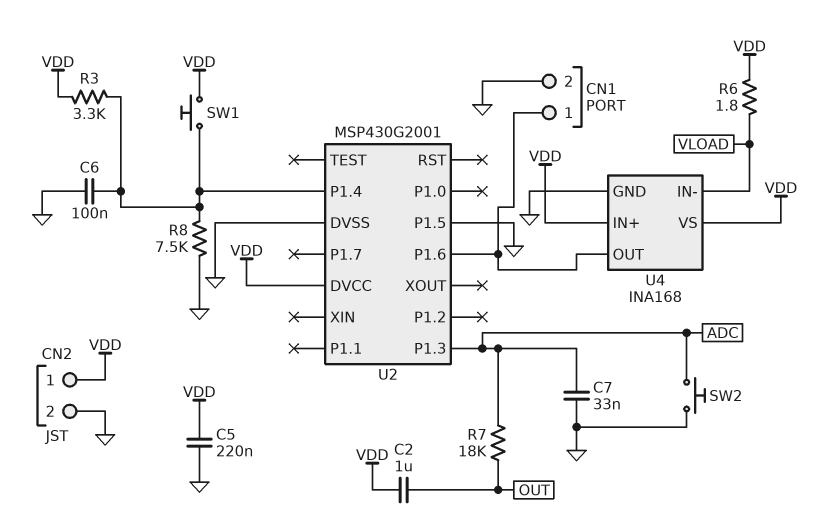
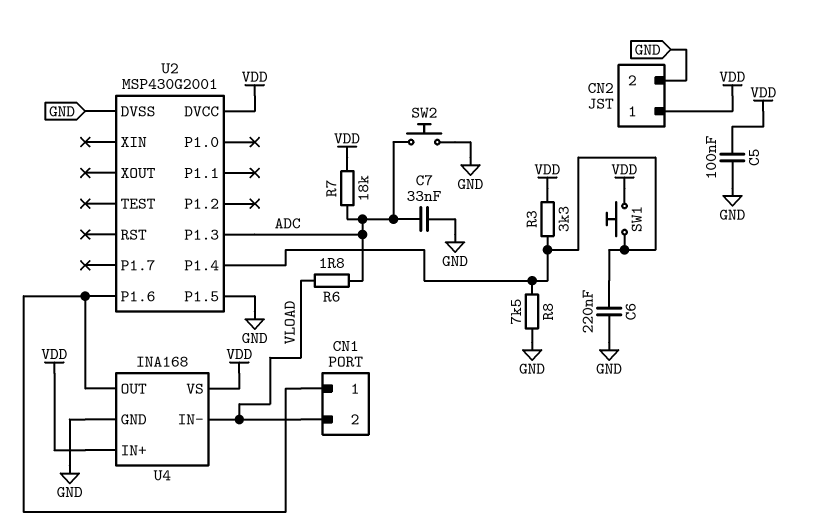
C2: 1uF (OUT, VDD) -> none
C5: 220nF (GND, VDD) -> 100nF (GND, VDD)
C6: 100nF (GND, U2/P1.4) -> 220nF (GND, U2/P1.4)
CN1 pin 2: GND -> VLOAD
R6: 1.8 (VDD, VLOAD) -> 1.8 (ADC, VLOAD)
R7: 18k (ADC, OUT) -> 18k (ADC, VDD)

